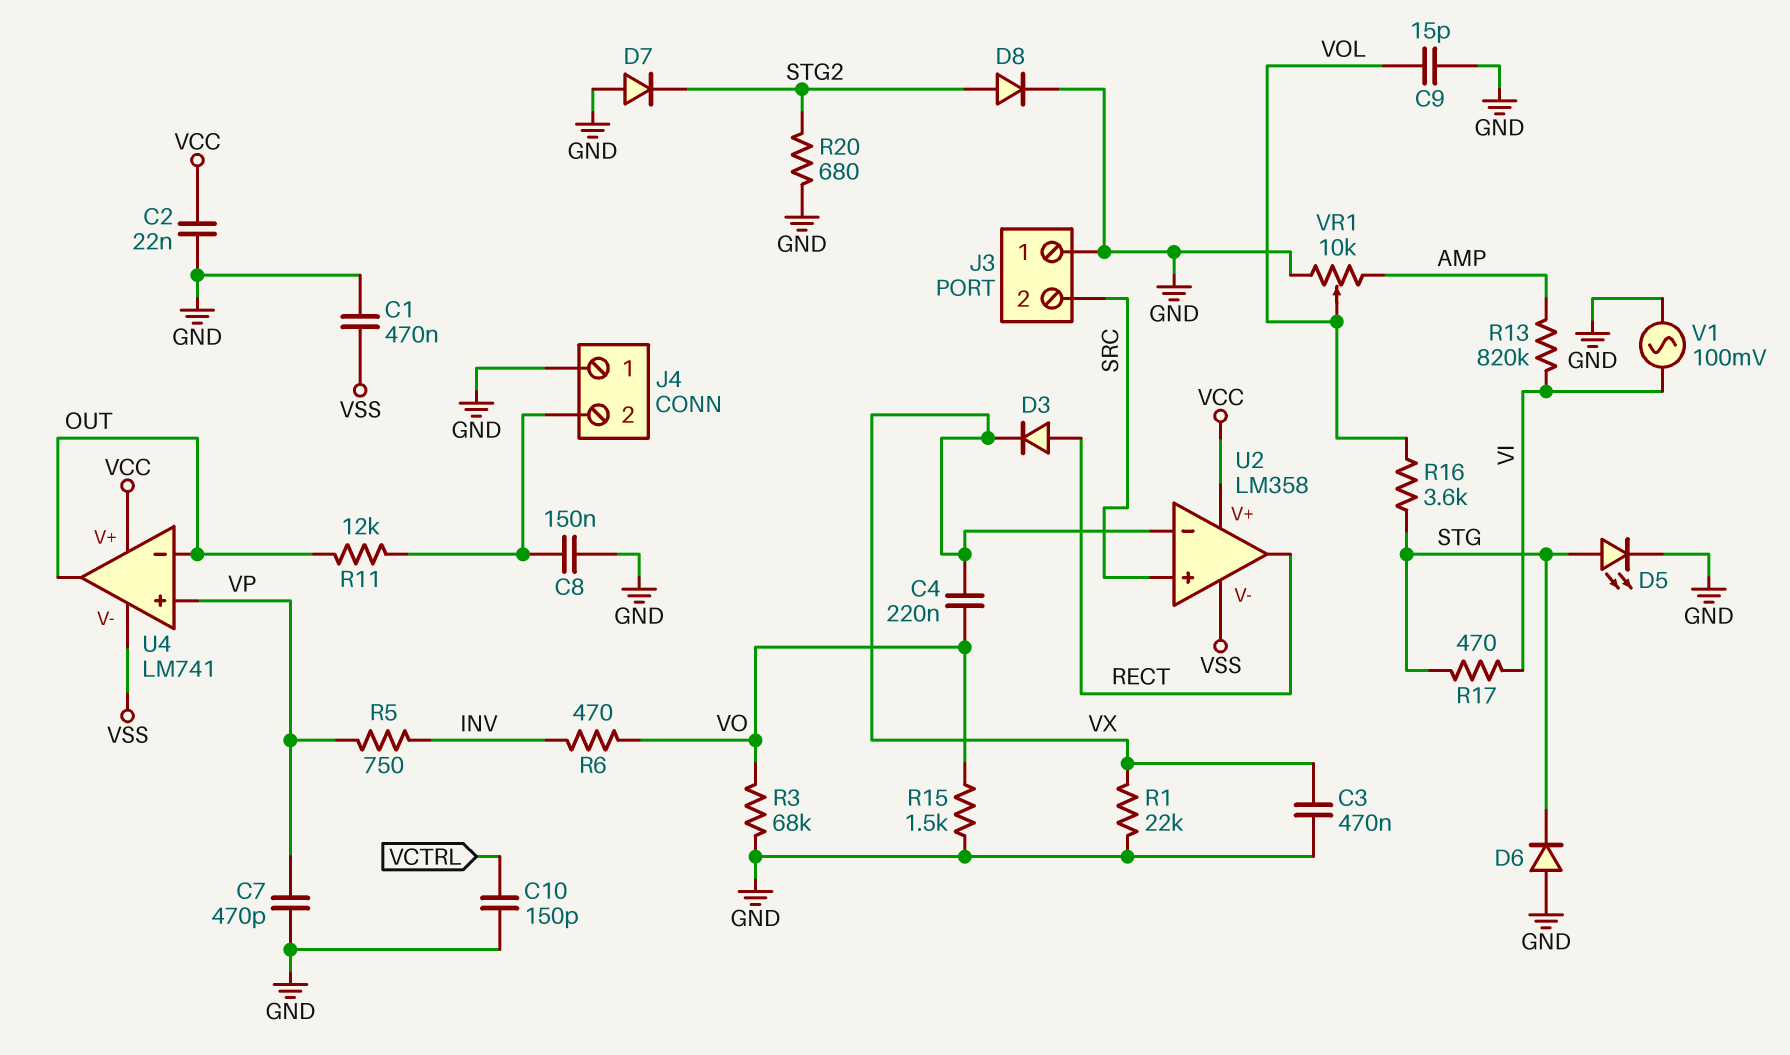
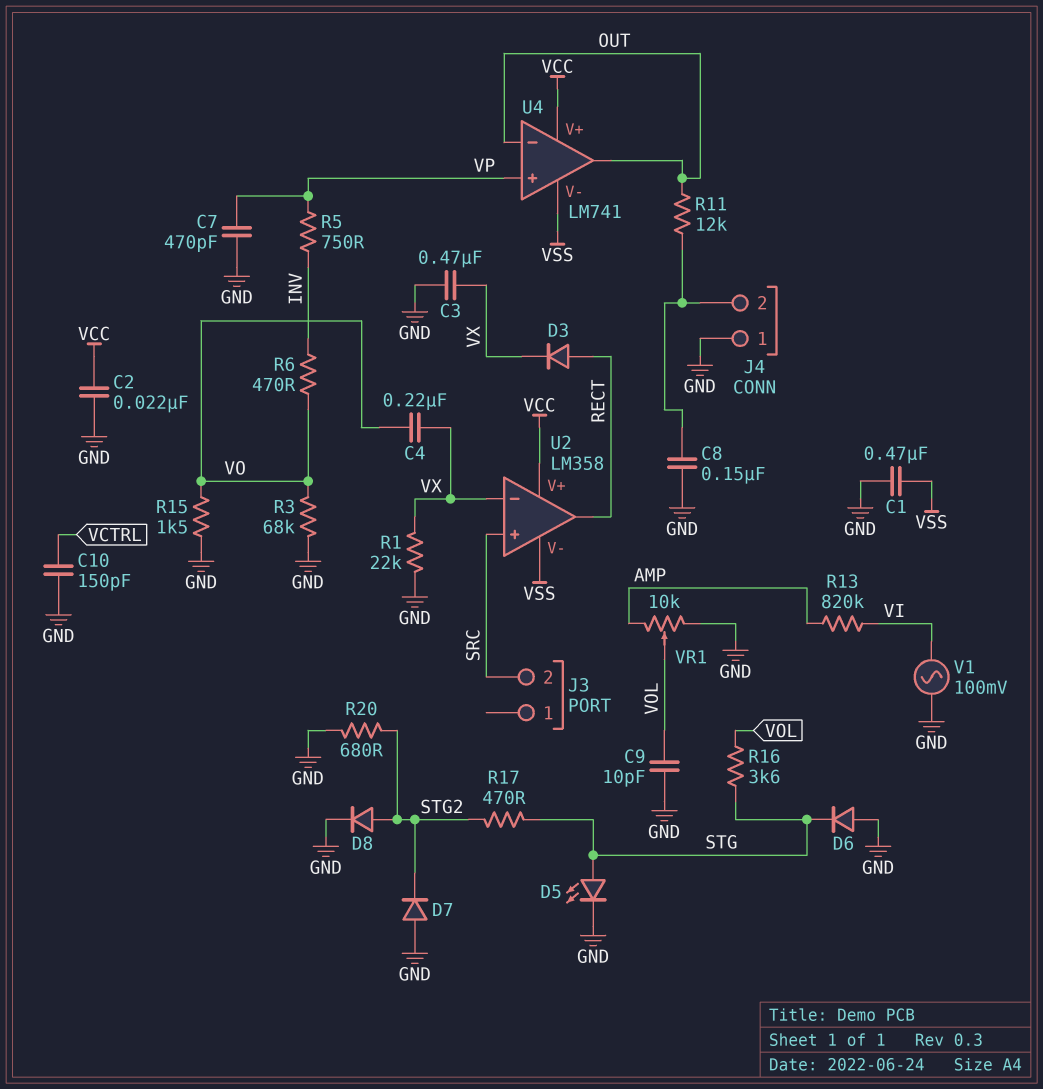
C9: 15pF (GND, VOL) -> 10pF (GND, VOL)
J3 pin 1: GND -> none
R17: 470 (STG, VI) -> 470 (STG, STG2)

